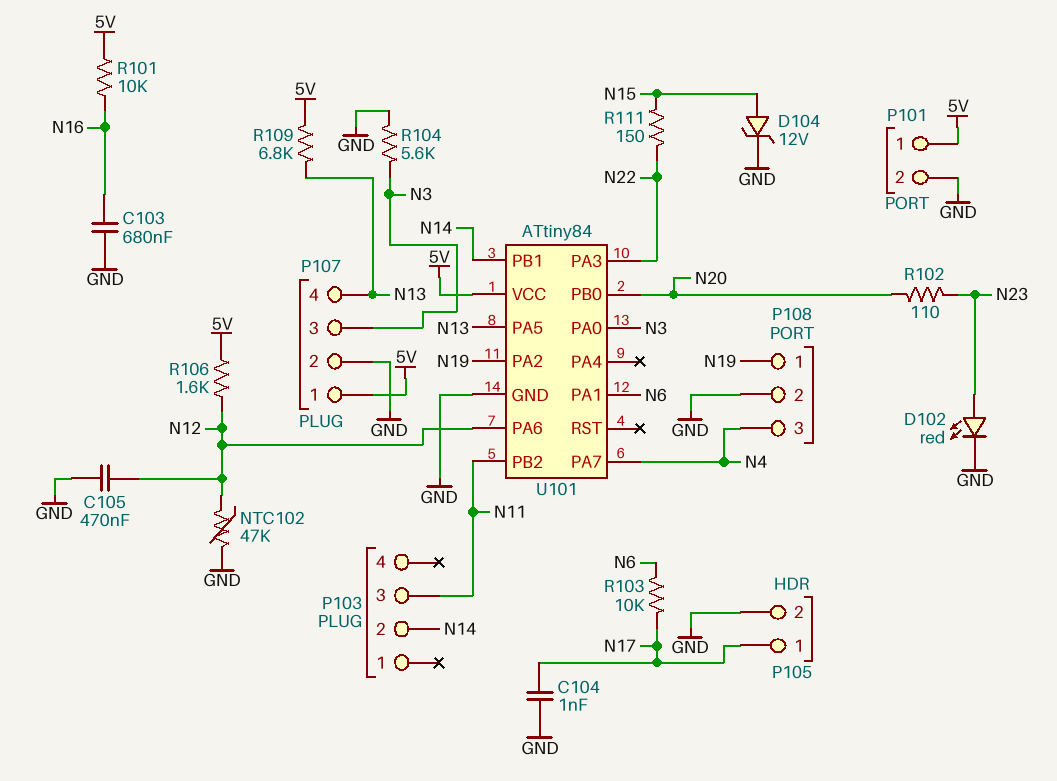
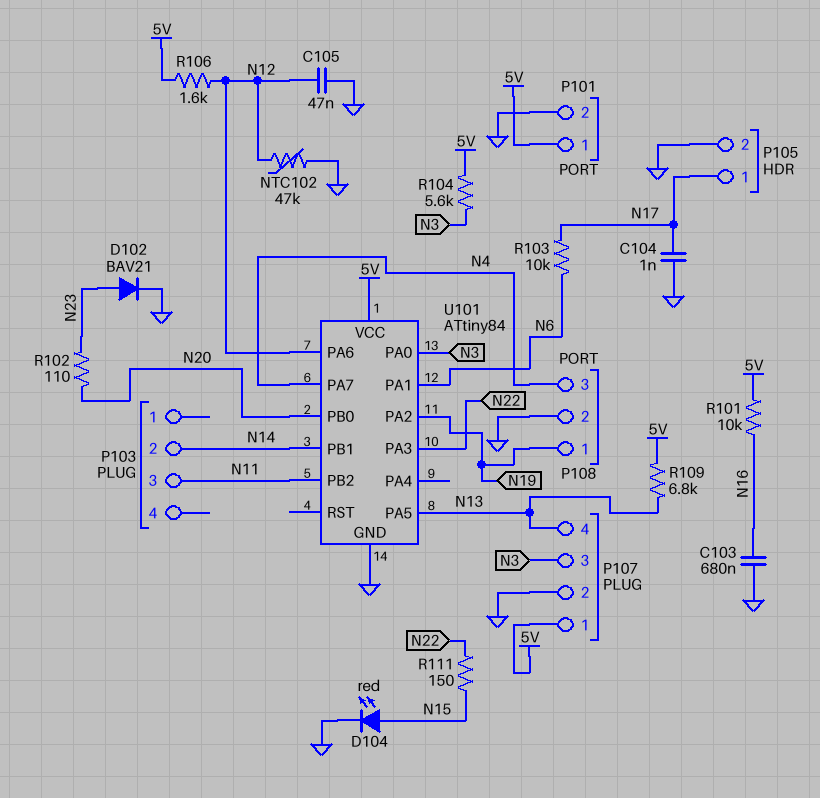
C105: 470nF (GND, N12) -> 47nF (GND, N12)
D102: LED red (A N23, K GND) -> diode BAV21 (A N23, K GND)
D104: zener 12V (A N15, K GND) -> LED red (A N15, K GND)
R104: 5.6k (GND, N3) -> 5.6k (5V, N3)

